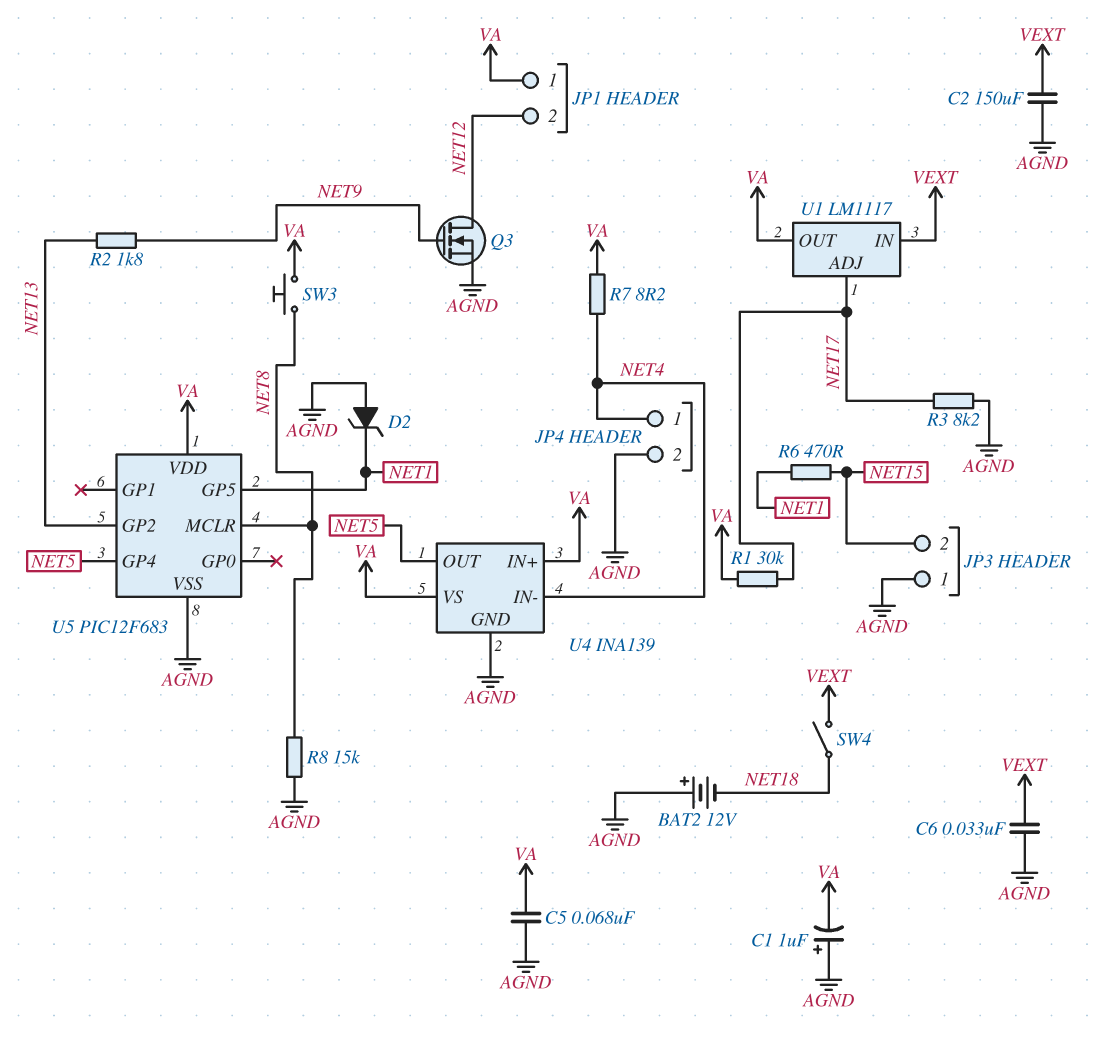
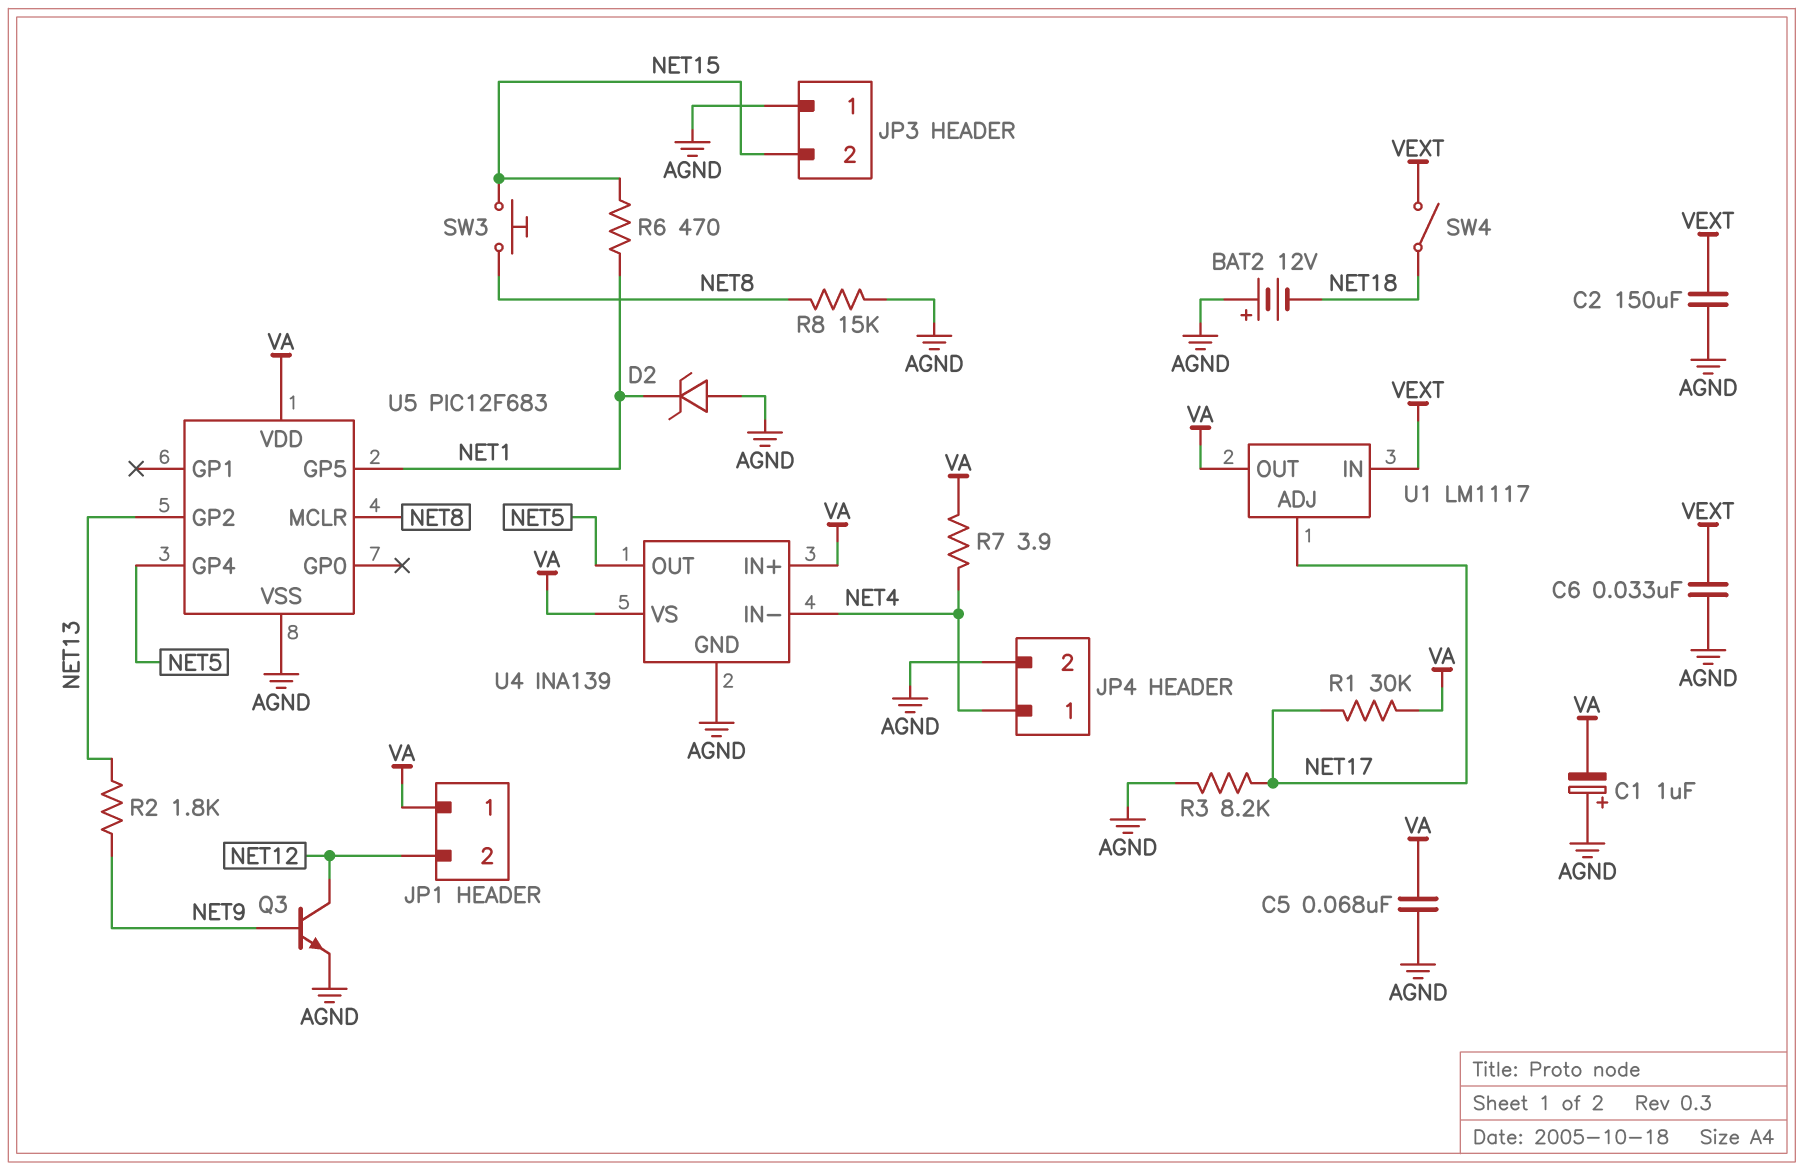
Q3: NMOS (G NET9, D NET12, S AGND) -> NPN (B NET9, C NET12, E AGND)
R7: 8.2 (NET4, VA) -> 3.9 (NET4, VA)
SW3: button (NET8, VA) -> button (NET8, NET15)

